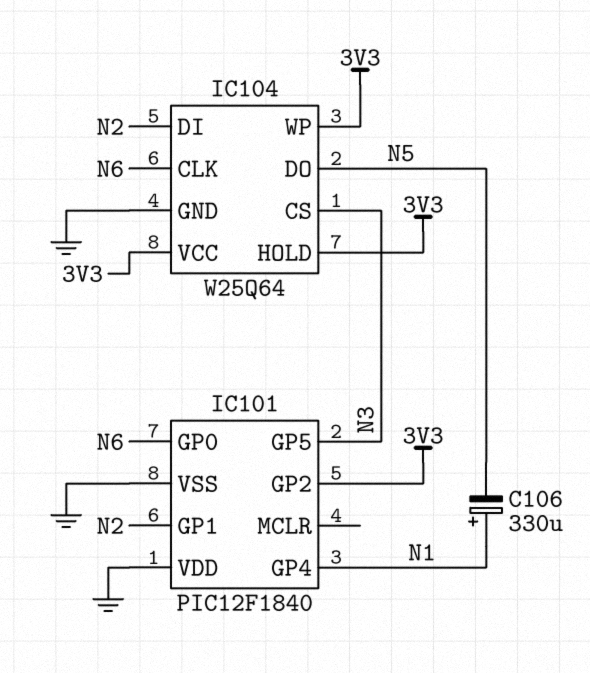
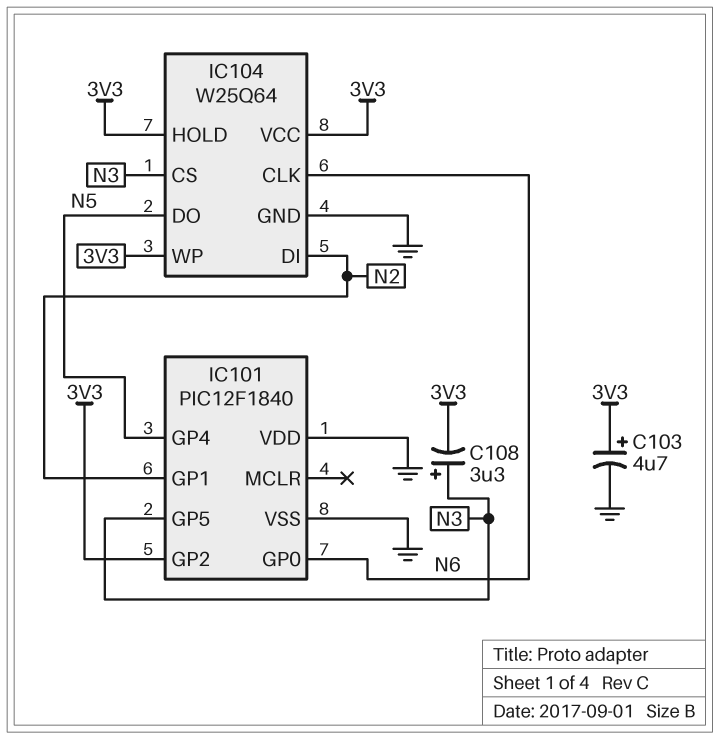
C103: none -> 4.7uF (plus 3V3, minus GND)
C106: 330uF (plus N1, minus N5) -> none
C108: none -> 3.3uF (plus N3, minus 3V3)
IC101 pin GP4: N1 -> N5

